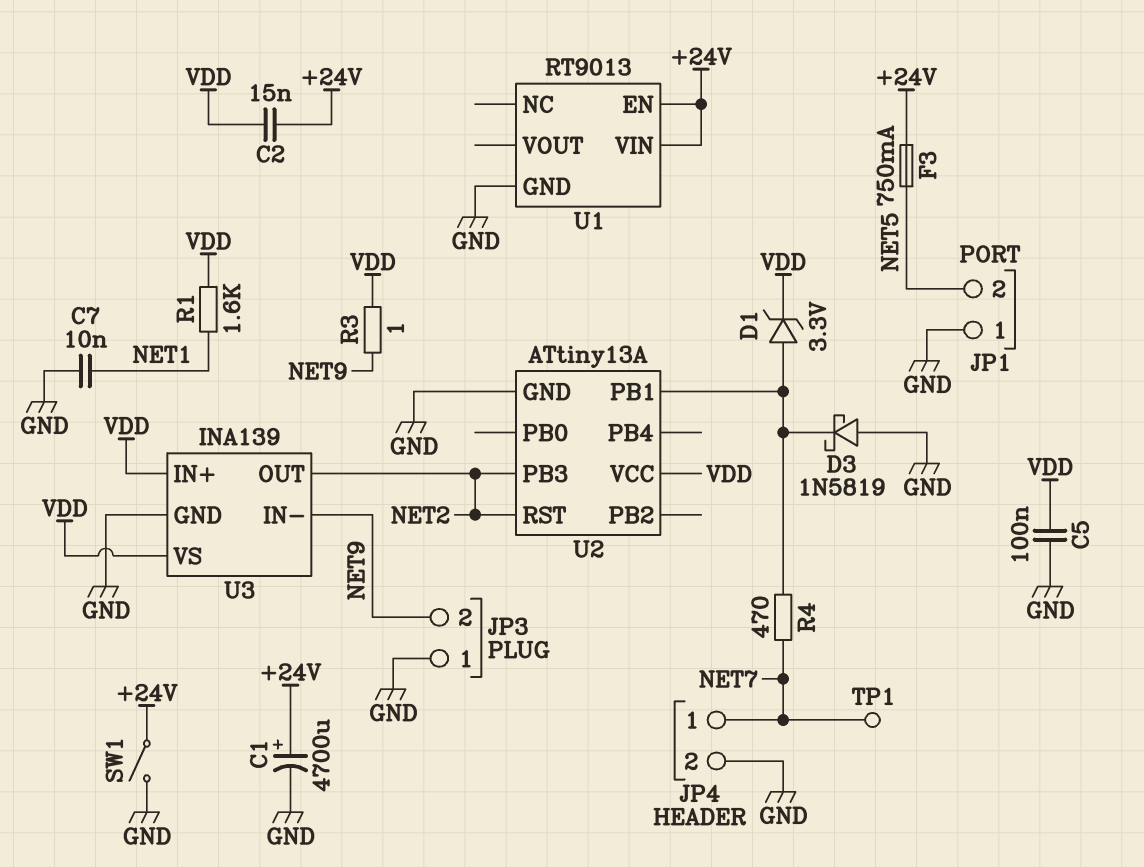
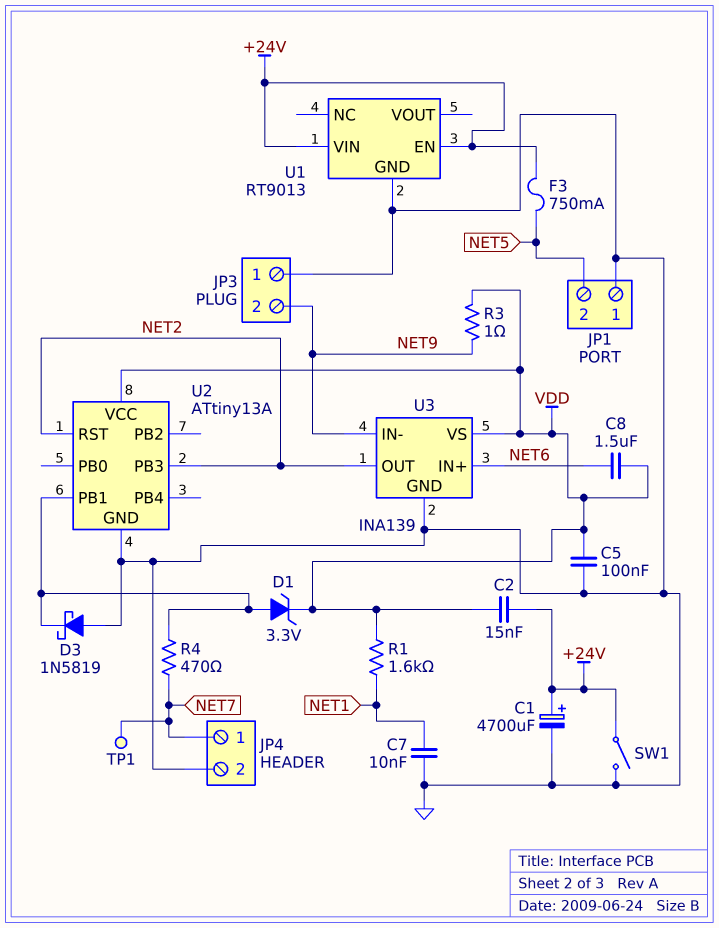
C8: none -> 1.5uF (NET6, VDD)
U3 pin IN+: VDD -> NET6

